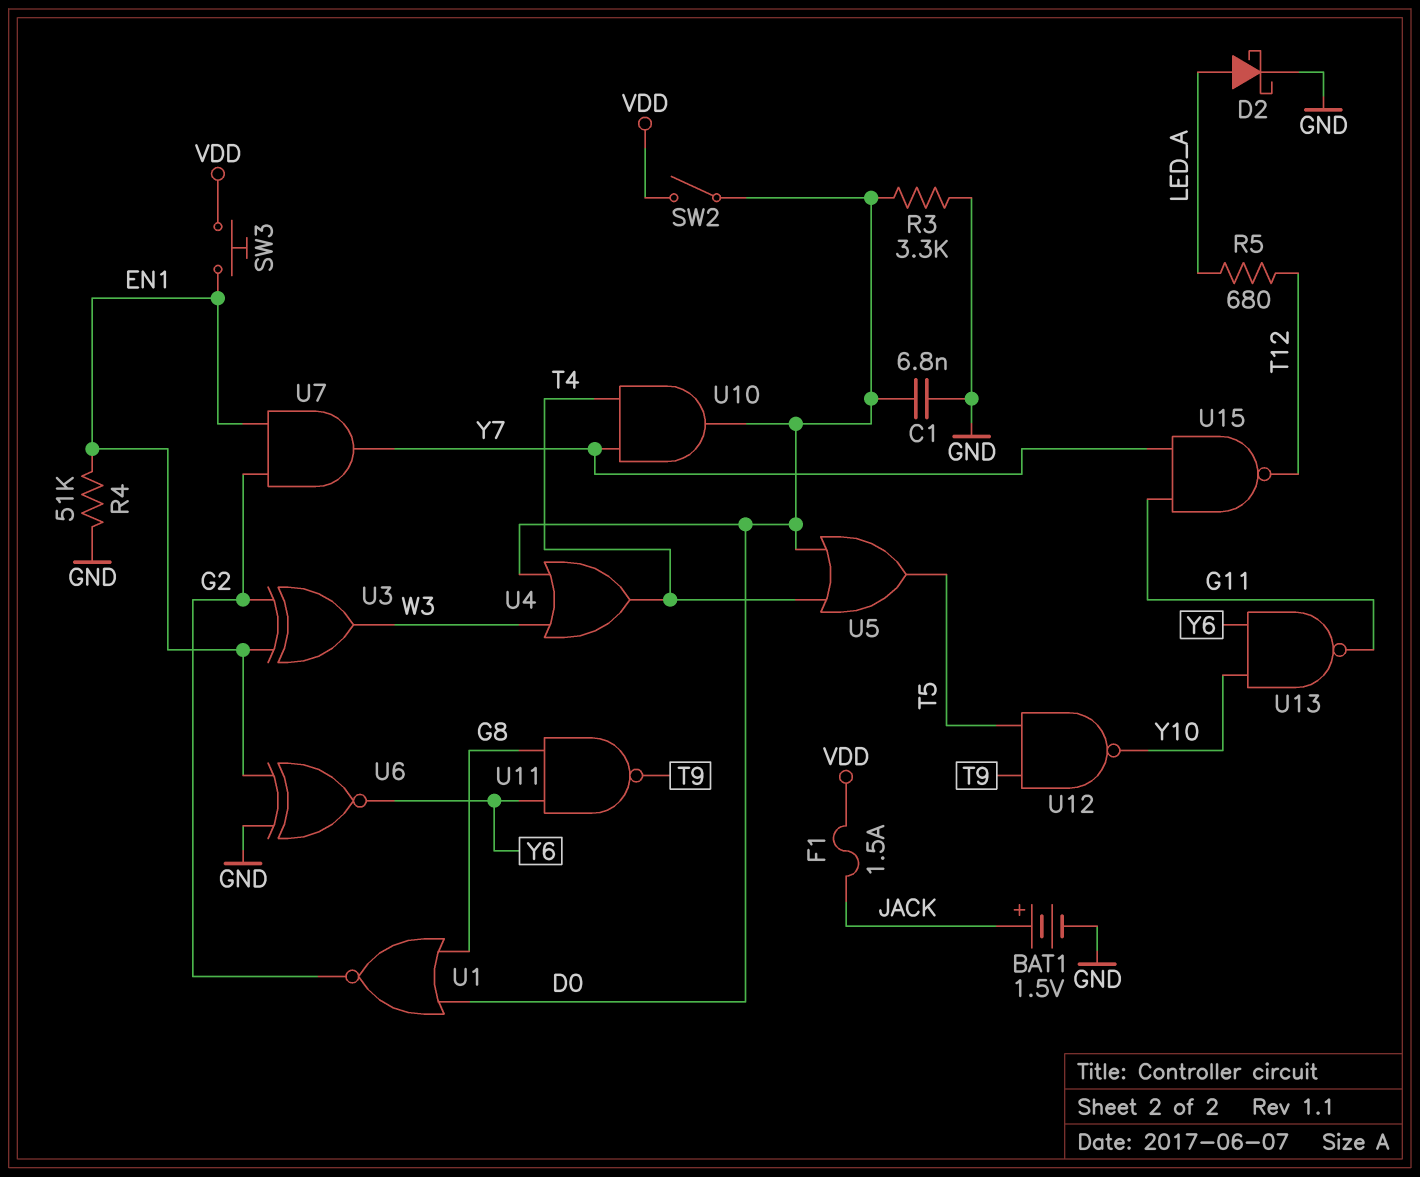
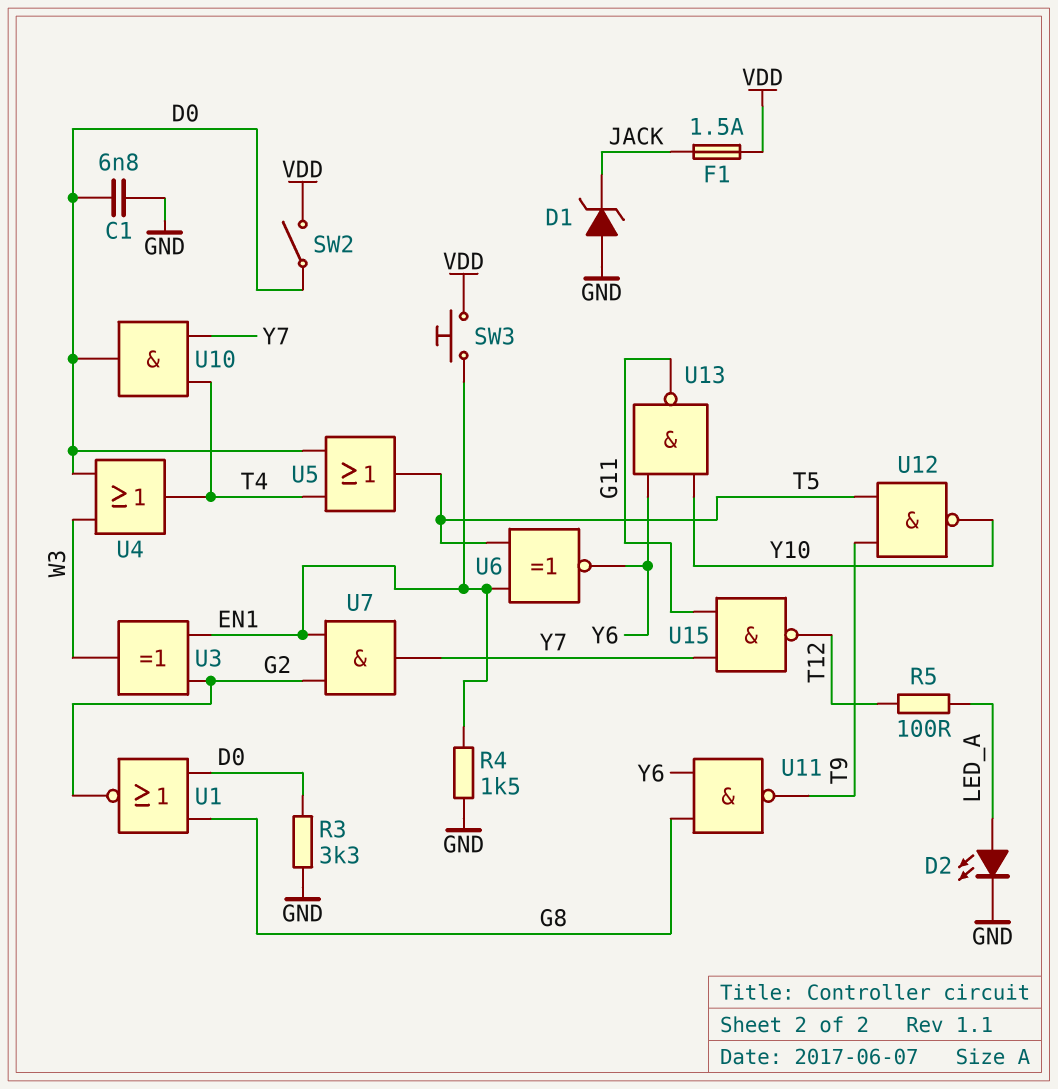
BAT1: 1.5V (plus JACK, minus GND) -> none
D1: none -> zener (A GND, K JACK)
D2: schottky (A LED_A, K GND) -> LED (A LED_A, K GND)
R4: 51k (EN1, GND) -> 1.5k (EN1, GND)
R5: 680 (LED_A, T12) -> 100 (LED_A, T12)
U6: XNOR (in EN1, in GND, out Y6) -> XNOR (in EN1, in T5, out Y6)

